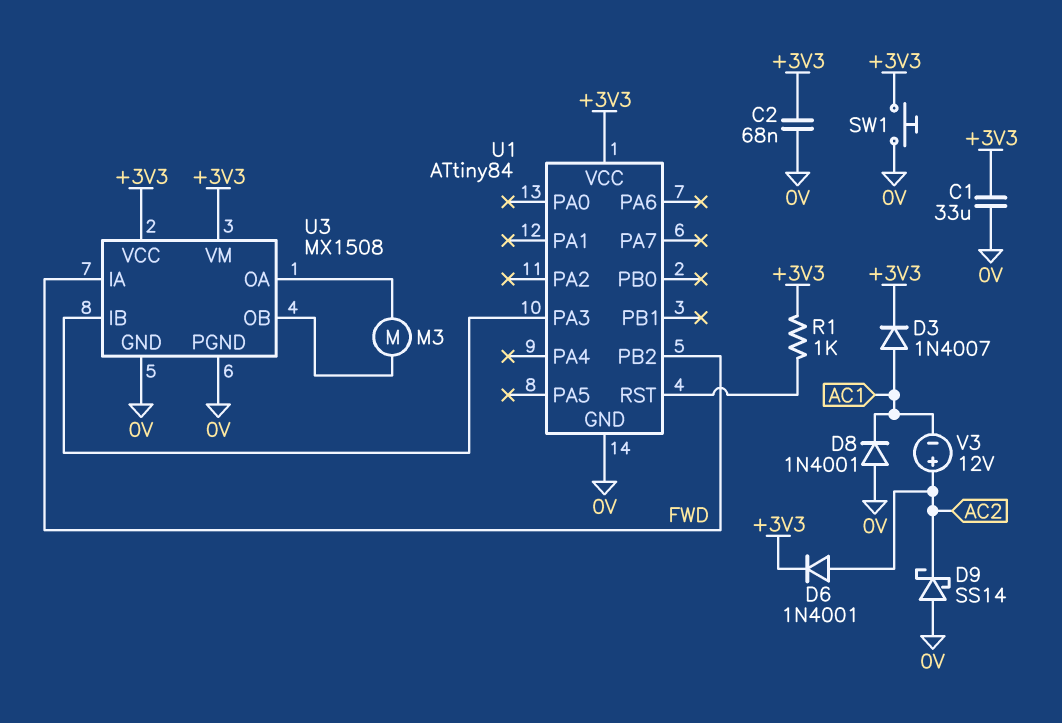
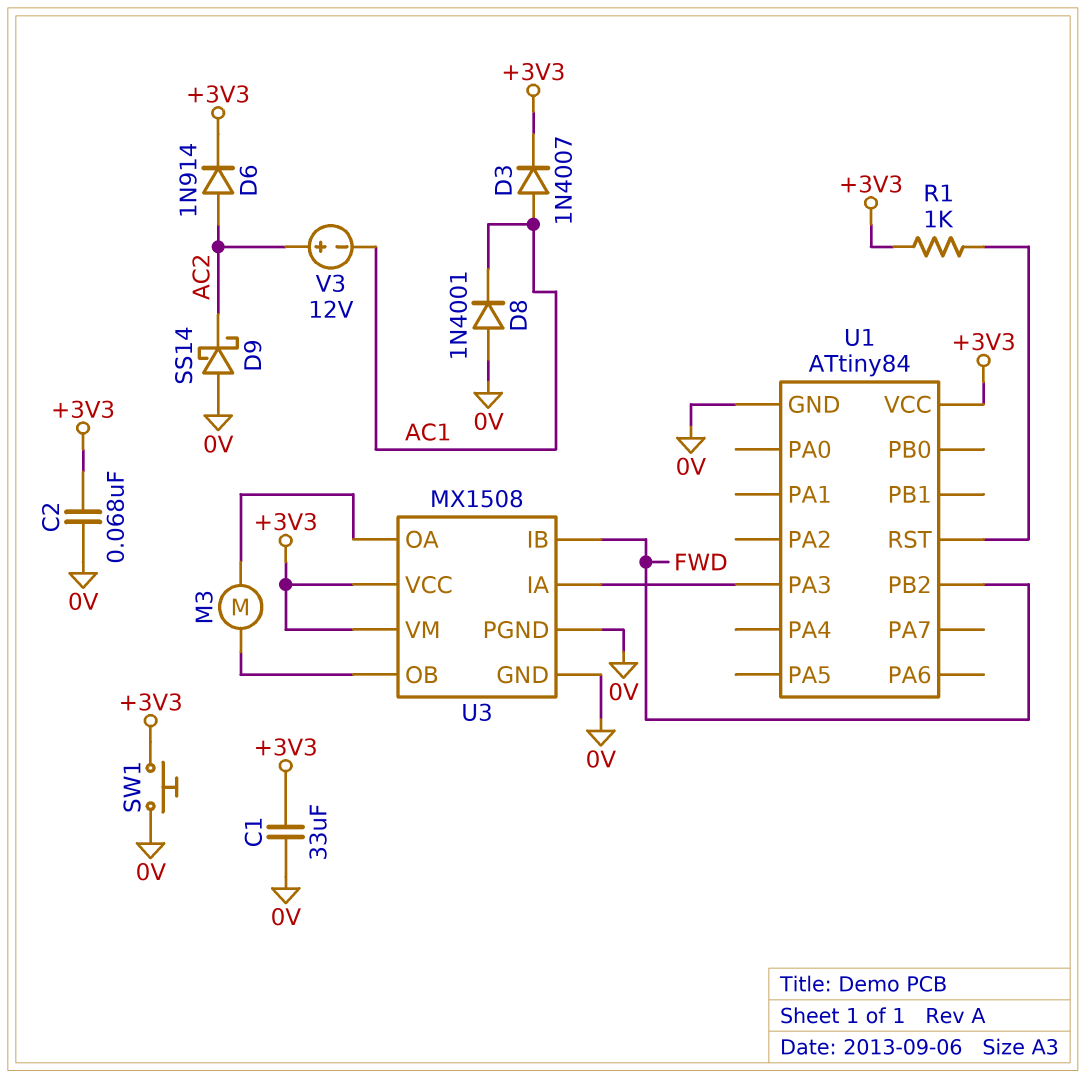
D6: diode 1N4001 (A AC2, K +3V3) -> diode 1N914 (A AC2, K +3V3)
U3 pin IA: FWD -> U1/PA3
U3 pin IB: U1/PA3 -> FWD

